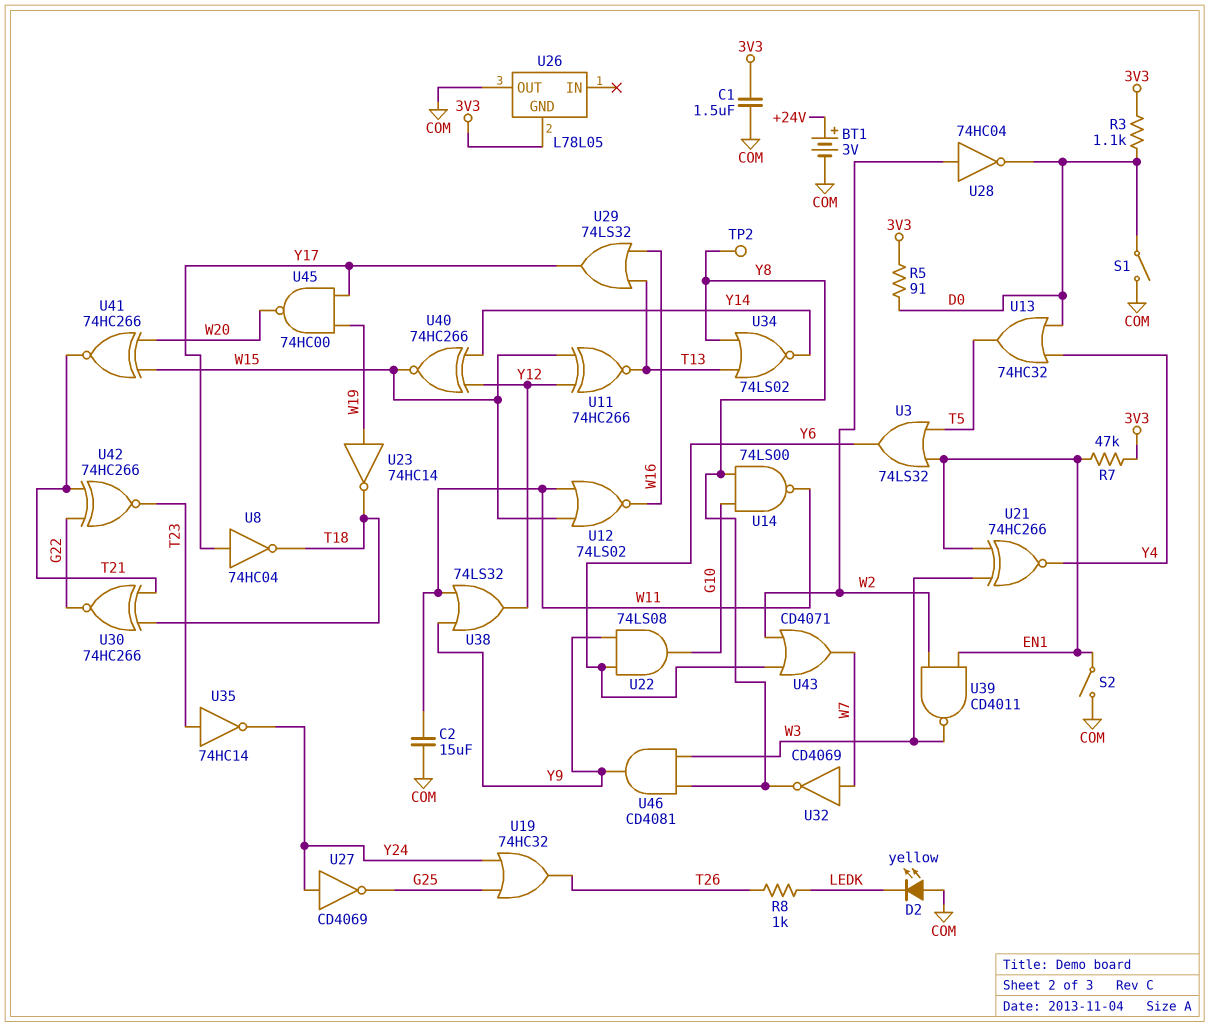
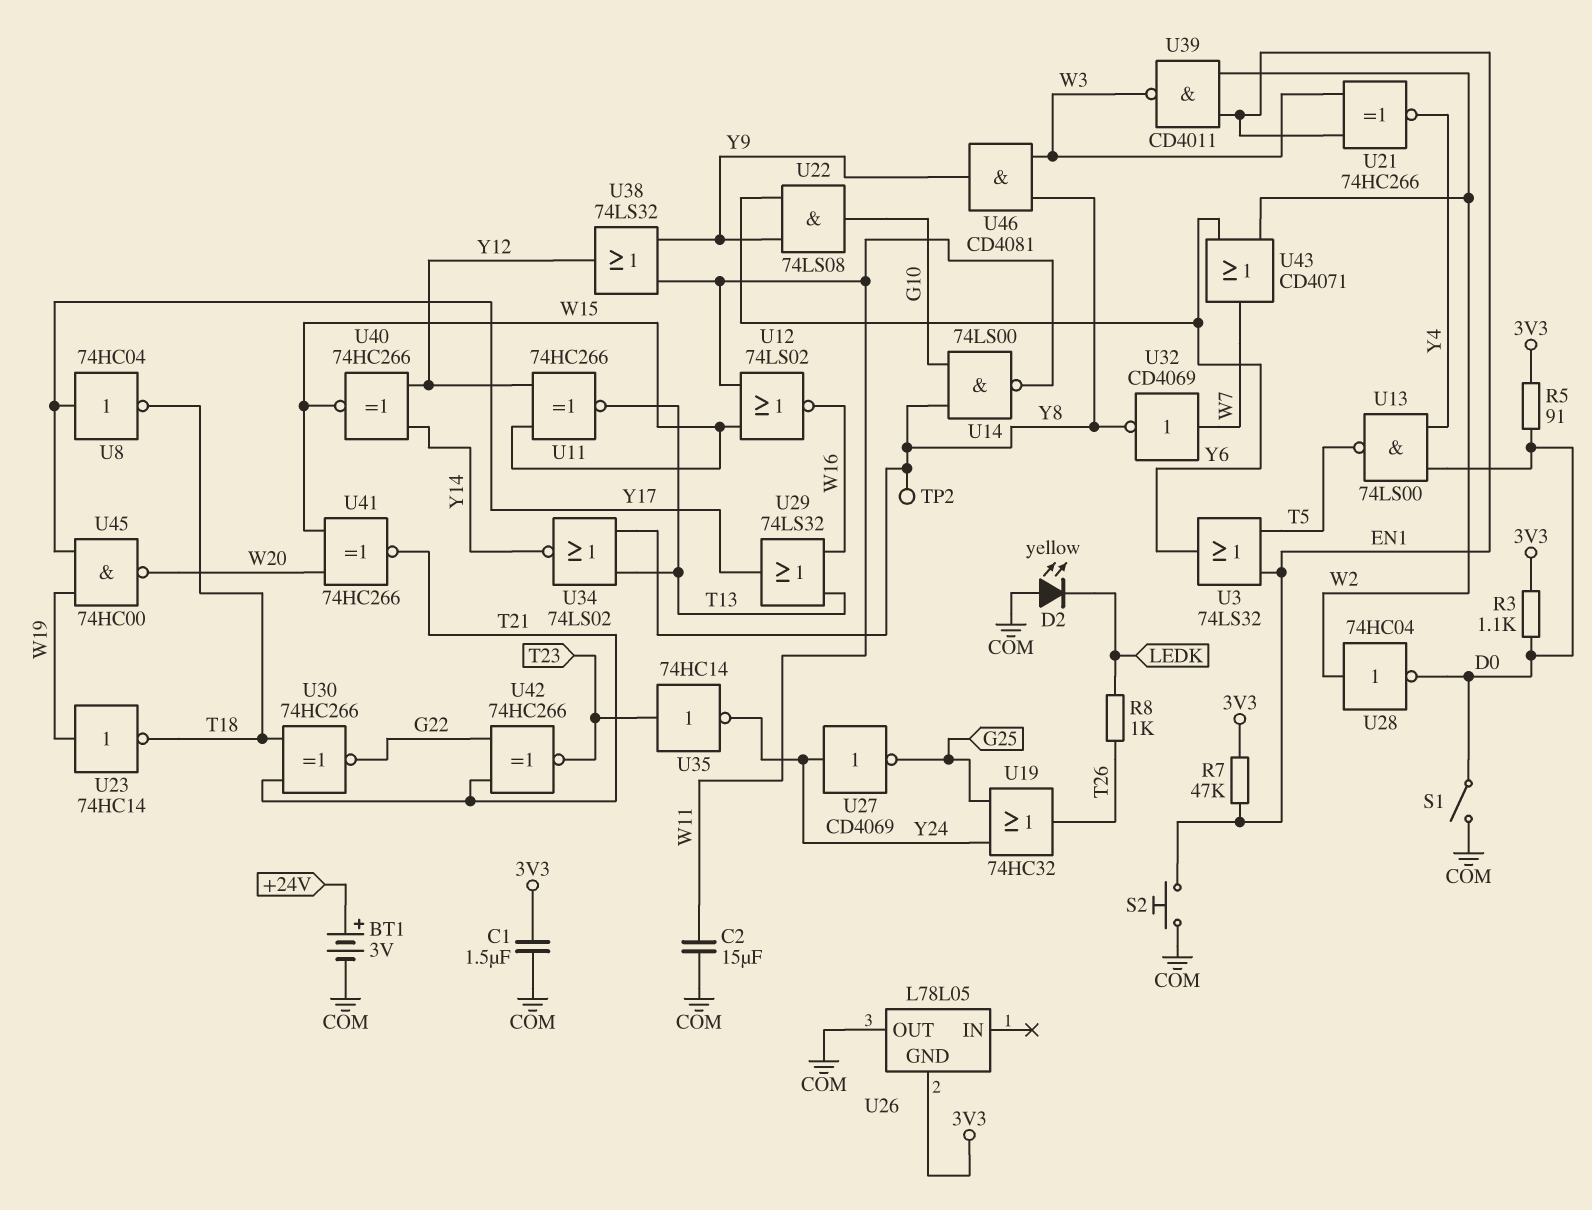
S2: switch (COM, EN1) -> button (COM, EN1)
U13: OR 74HC32 (in D0, in Y4, out T5) -> NAND 74LS00 (in D0, in Y4, out T5)

